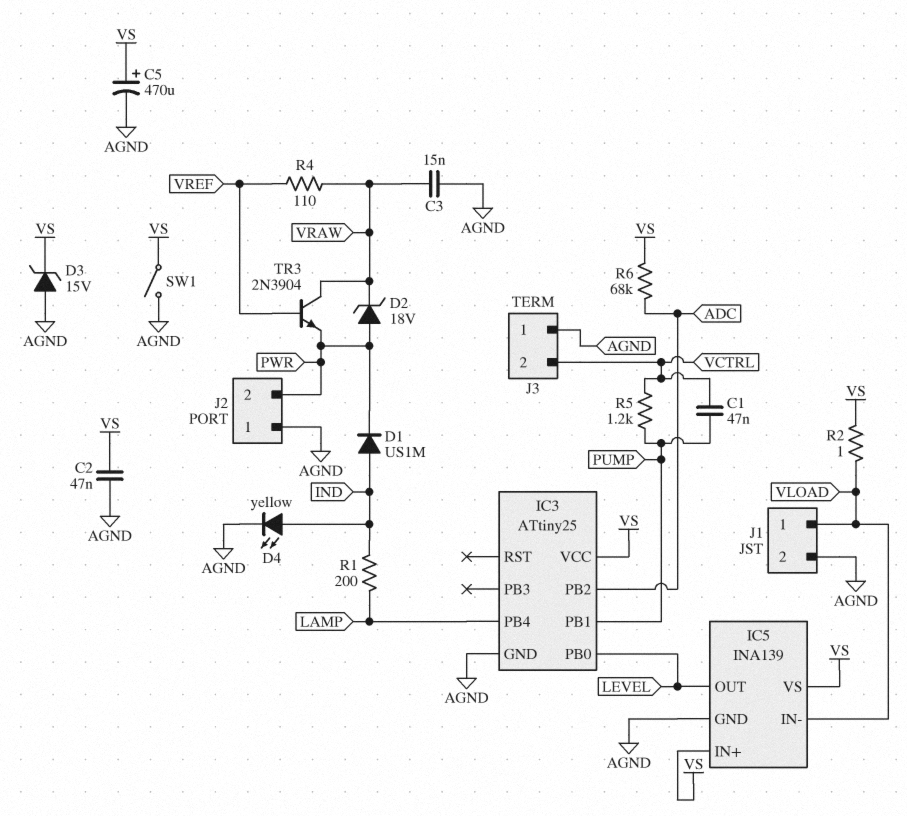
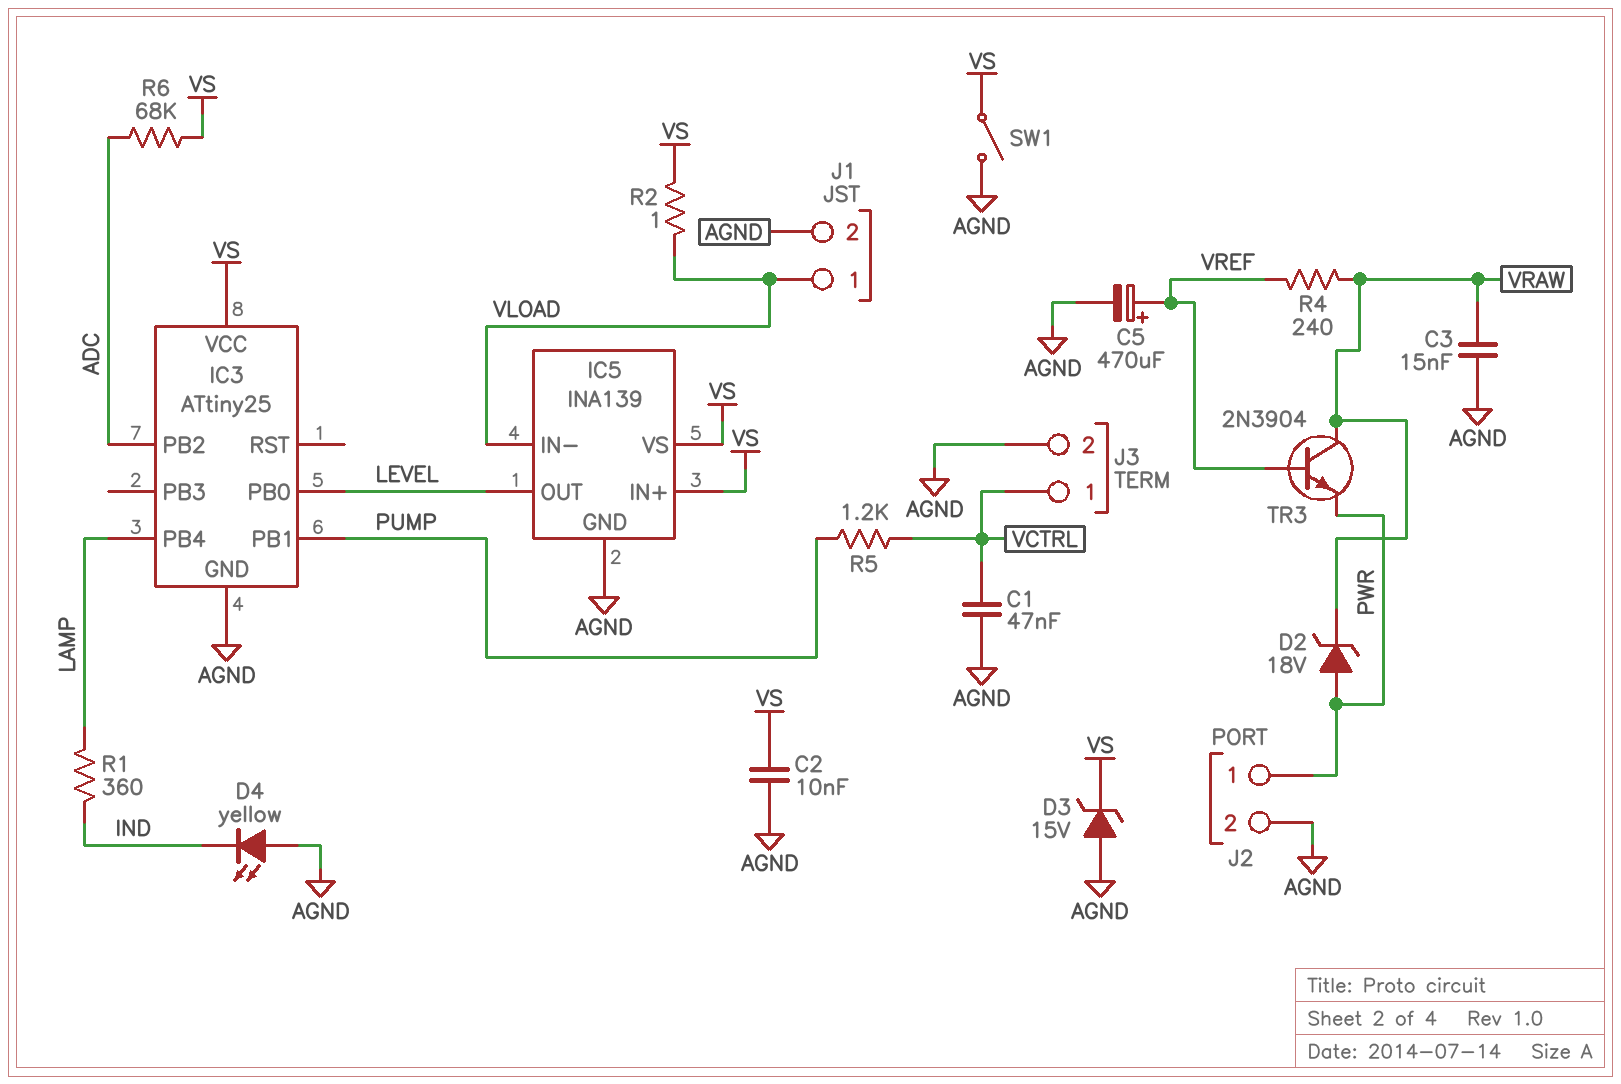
C1: 47nF (PUMP, VCTRL) -> 47nF (AGND, VCTRL)
C2: 47nF (AGND, VS) -> 10nF (AGND, VS)
C5: 470uF (plus VS, minus AGND) -> 470uF (plus VREF, minus AGND)
D1: diode US1M (A IND, K PWR) -> none
D4: LED yellow (A IND, K AGND) -> LED yellow (A AGND, K IND)
J2 pin 1: AGND -> PWR
J2 pin 2: PWR -> AGND
J3 pin 1: AGND -> VCTRL
J3 pin 2: VCTRL -> AGND
R1: 200 (IND, LAMP) -> 360 (IND, LAMP)
R4: 110 (VRAW, VREF) -> 240 (VRAW, VREF)

